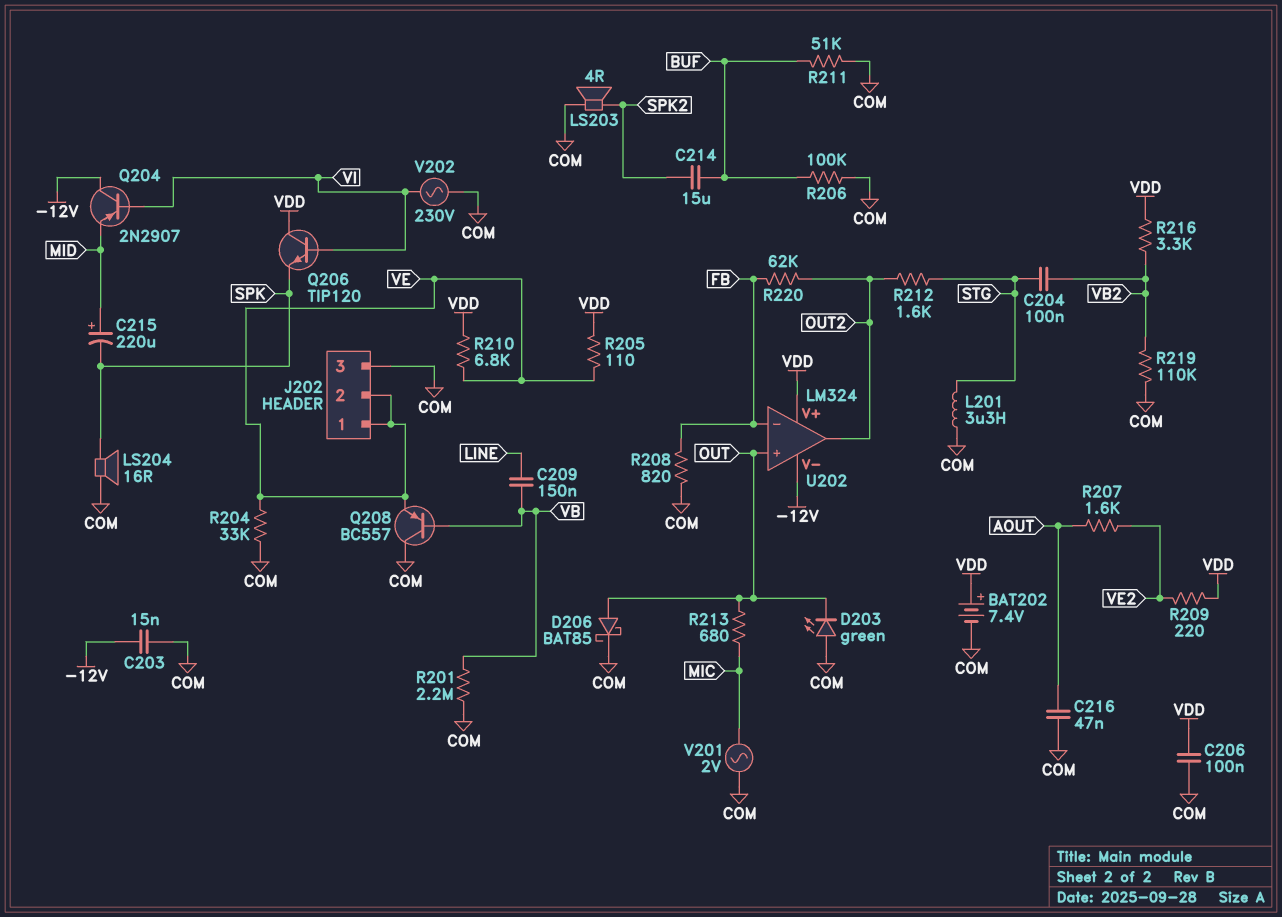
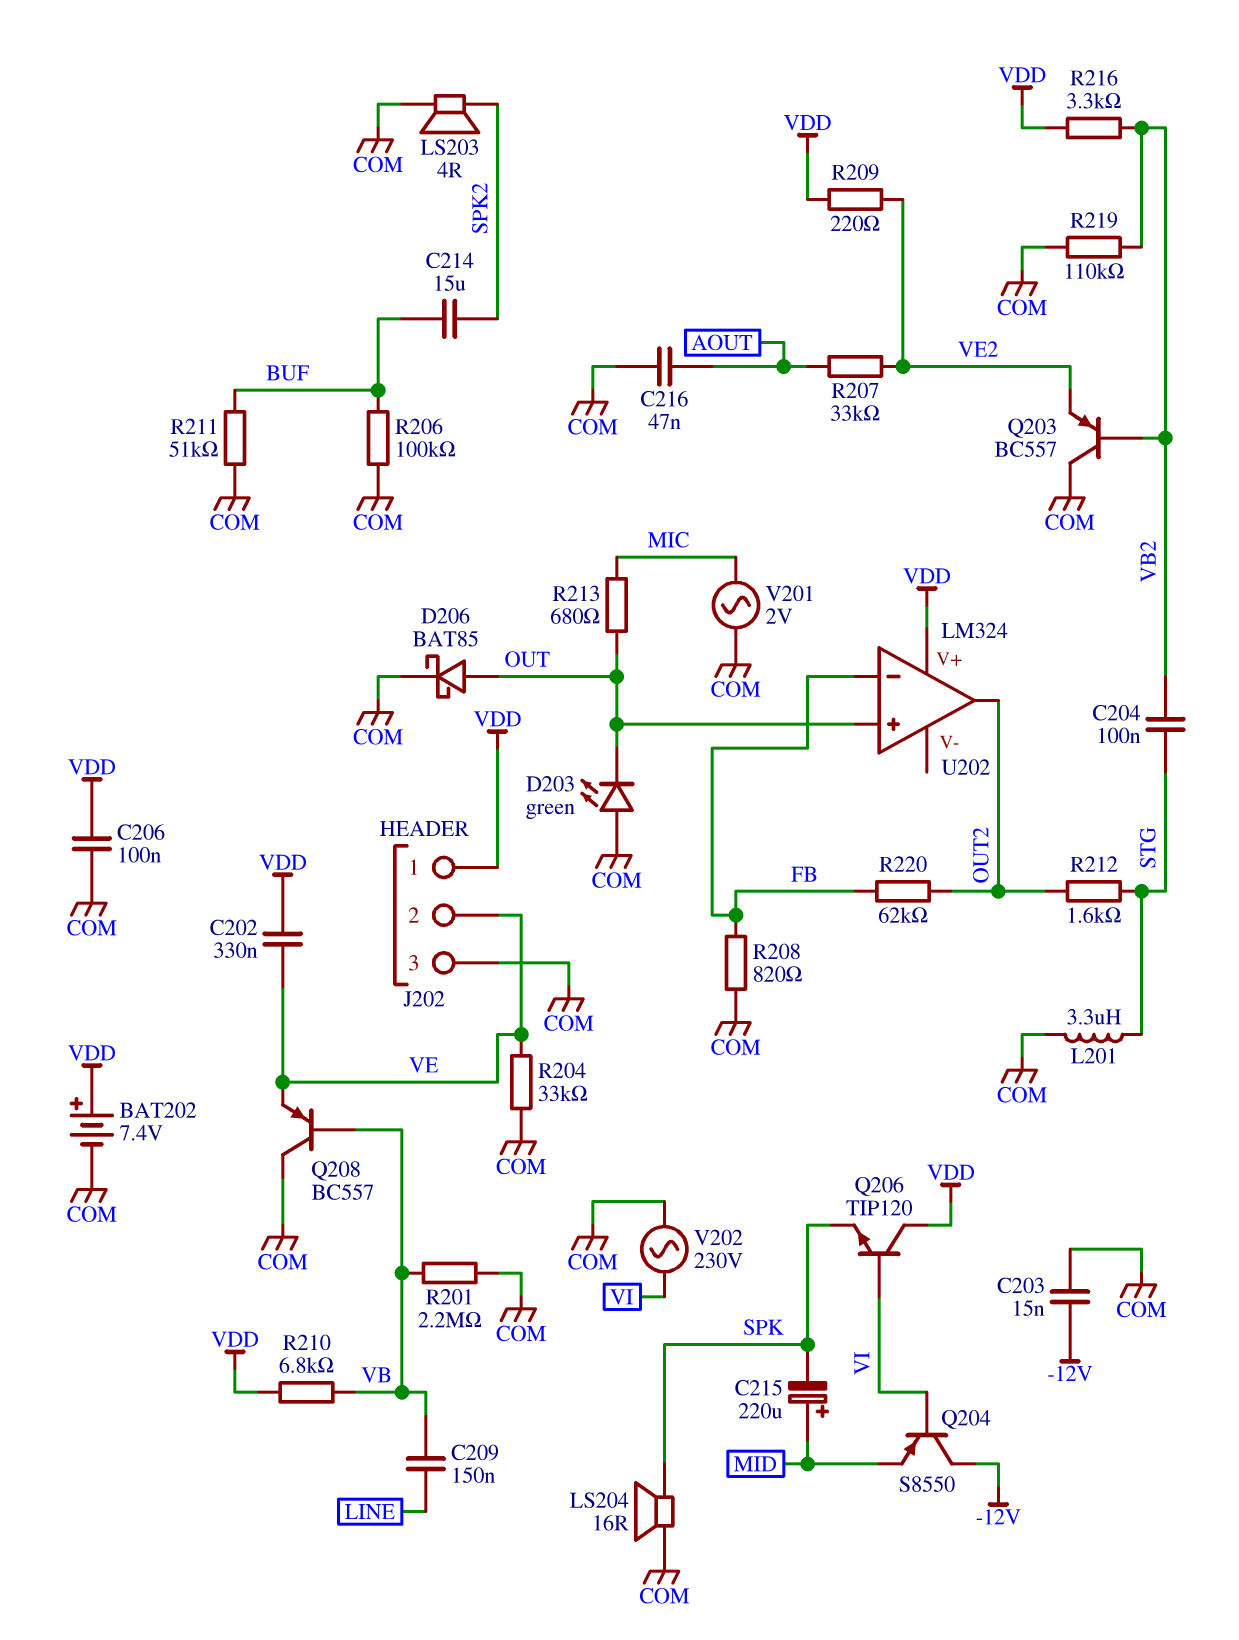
C202: none -> 330nF (VDD, VE)
J202 pin 1: VE -> VDD
Q203: none -> PNP BC557 (B VB2, C COM, E VE2)
Q204: PNP 2N2907 (B VI, C -12V, E MID) -> PNP S8550 (B VI, C -12V, E MID)
R205: 110 (VDD, VE) -> none
R207: 1.6k (AOUT, VE2) -> 33k (AOUT, VE2)
R210: 6.8k (VDD, VE) -> 6.8k (VB, VDD)
U202 pin V-: -12V -> none

